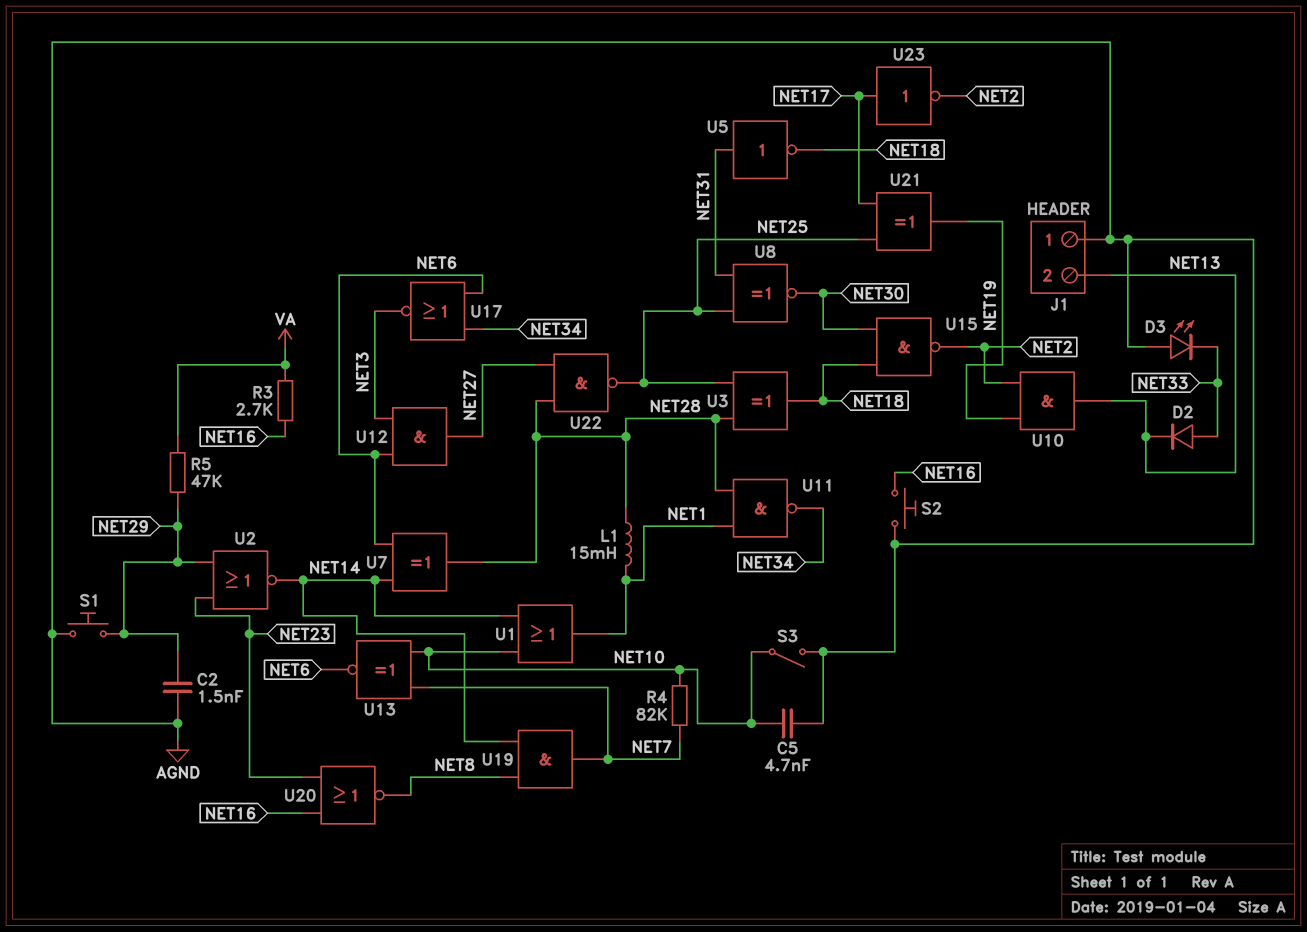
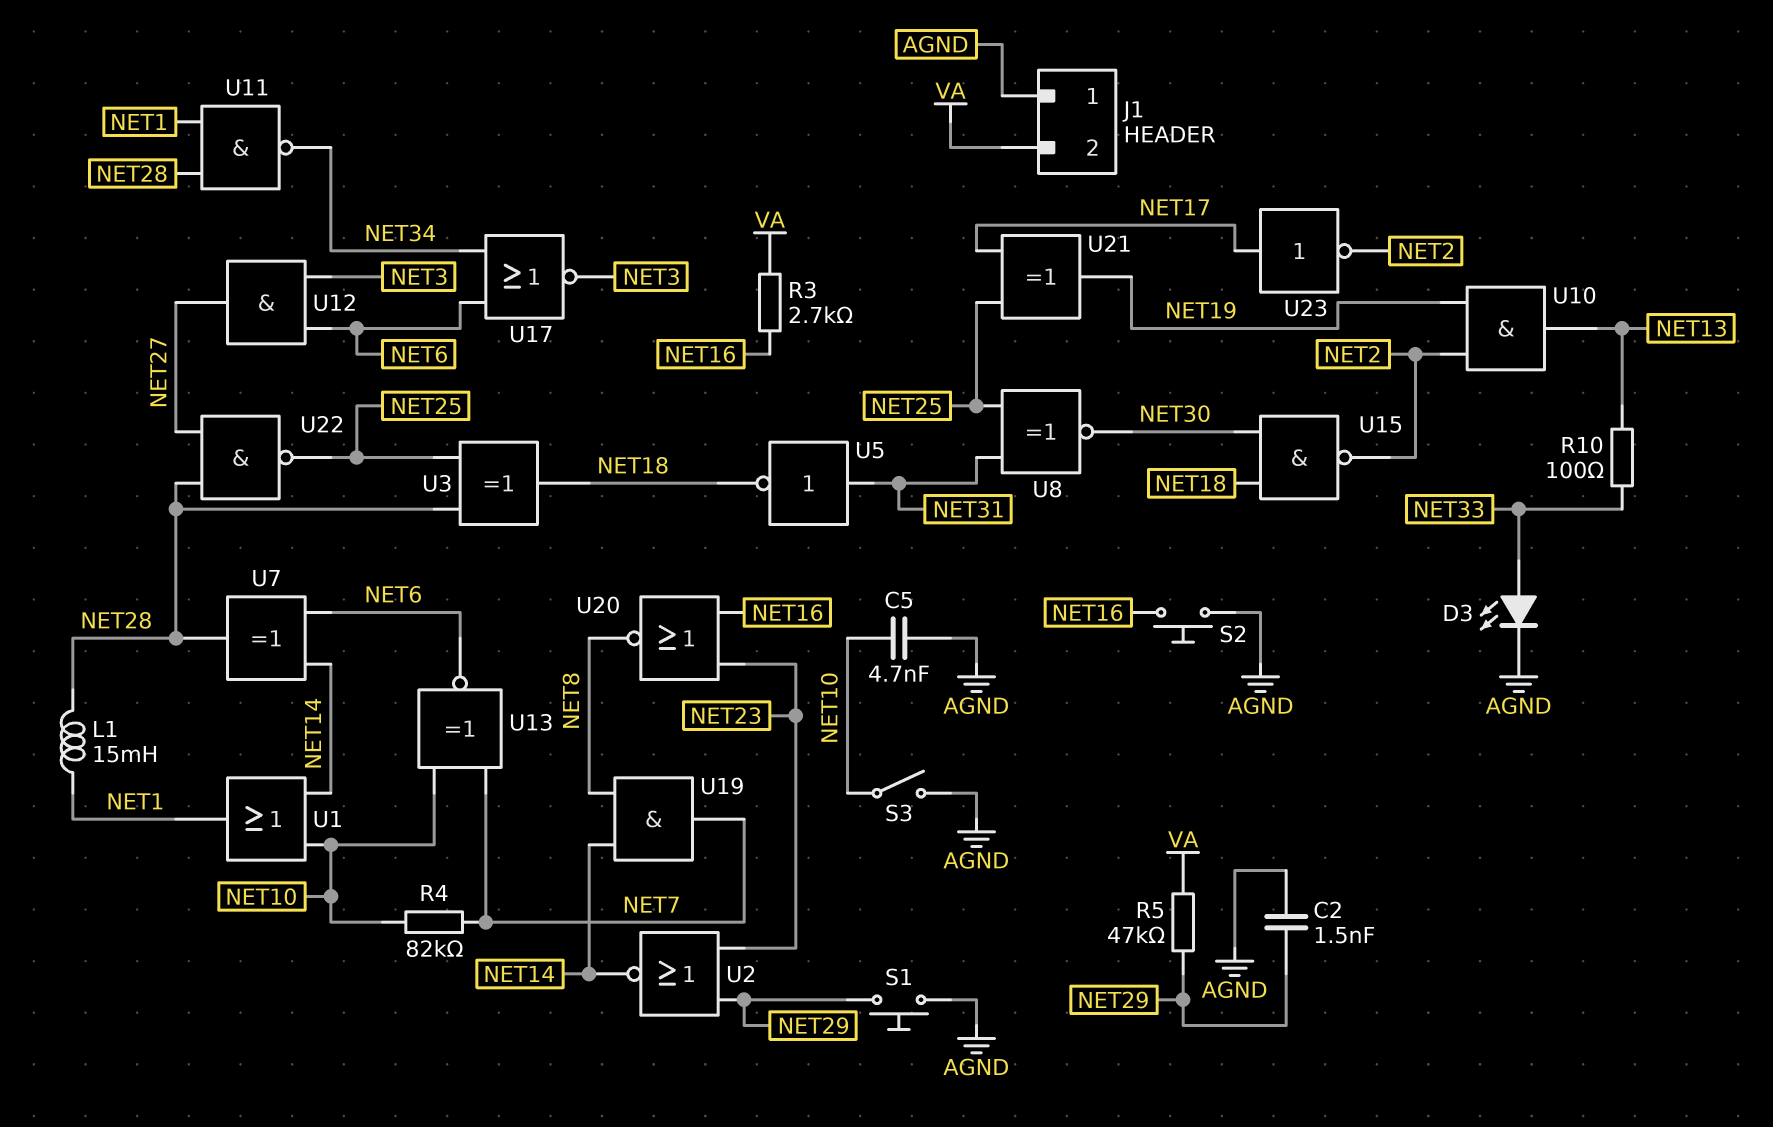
D2: diode (A NET33, K NET13) -> none
D3: LED (A AGND, K NET33) -> LED (A NET33, K AGND)
J1 pin 2: NET13 -> VA
R10: none -> 100 (NET13, NET33)

